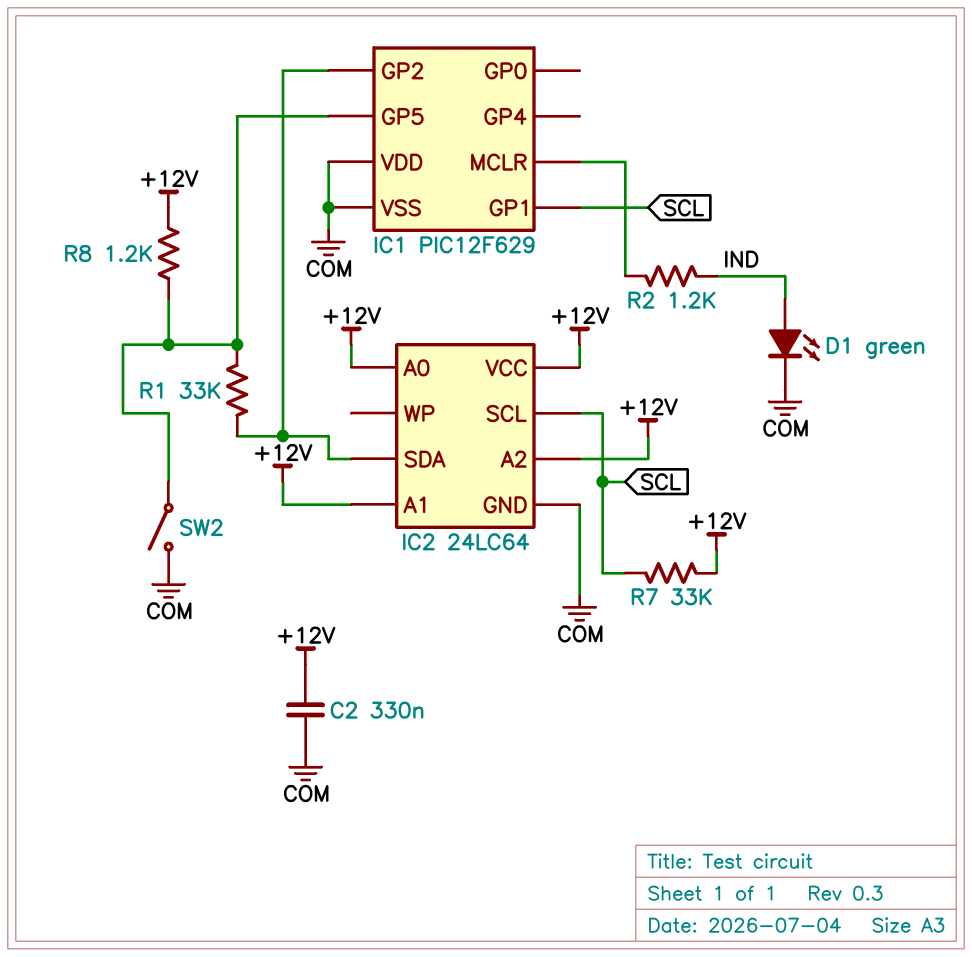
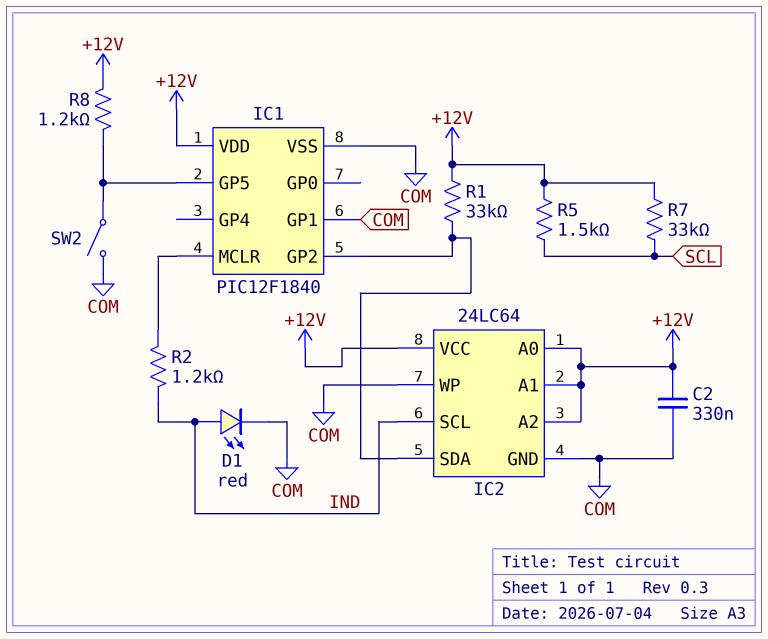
D1: LED green (A IND, K COM) -> LED red (A IND, K COM)
IC1: PIC12F629 -> PIC12F1840
IC1 pin GP1: SCL -> COM
IC1 pin VDD: COM -> +12V
IC2 pin SCL: SCL -> IND
IC2 pin WP: none -> COM
R1: 33k (IC1/GP2, IC1/GP5) -> 33k (+12V, IC1/GP2)
R5: none -> 1.5k (+12V, SCL)

